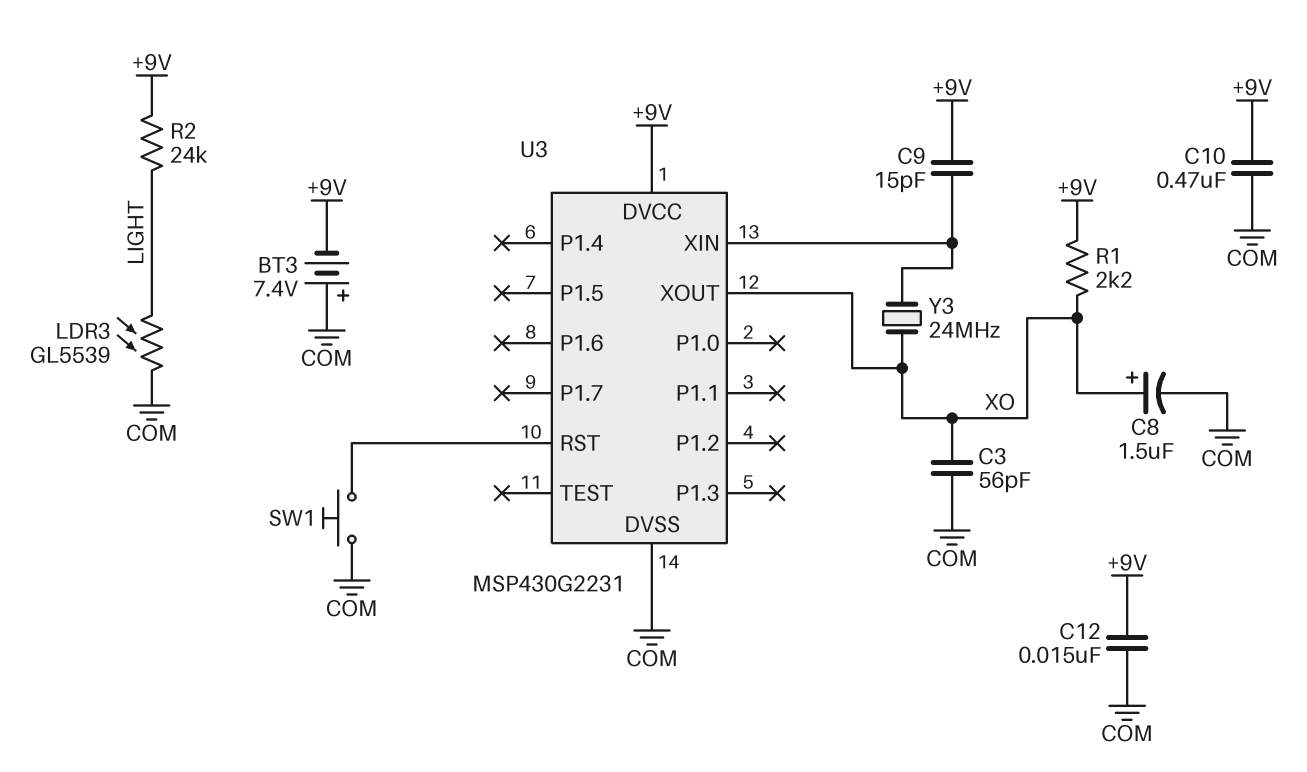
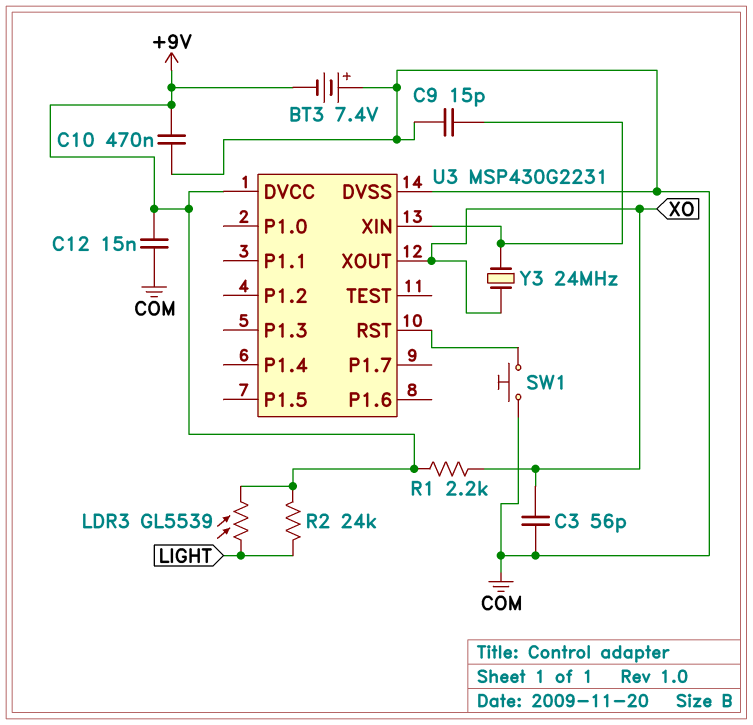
C8: 1.5uF (plus XO, minus COM) -> none
C9: 15pF (+9V, U3/XIN) -> 15pF (COM, U3/XIN)
LDR3: GL5539 (COM, LIGHT) -> GL5539 (+9V, LIGHT)

